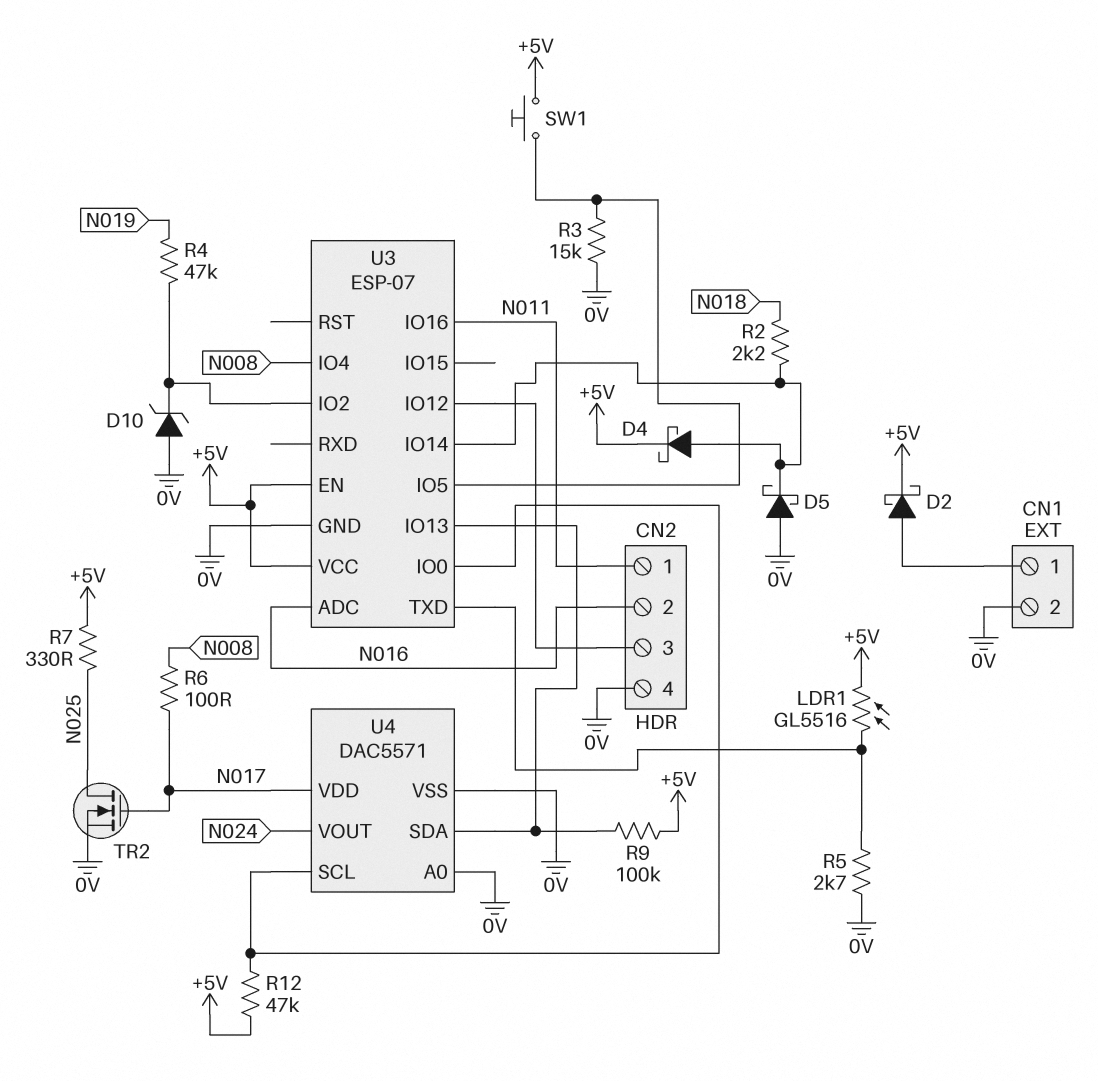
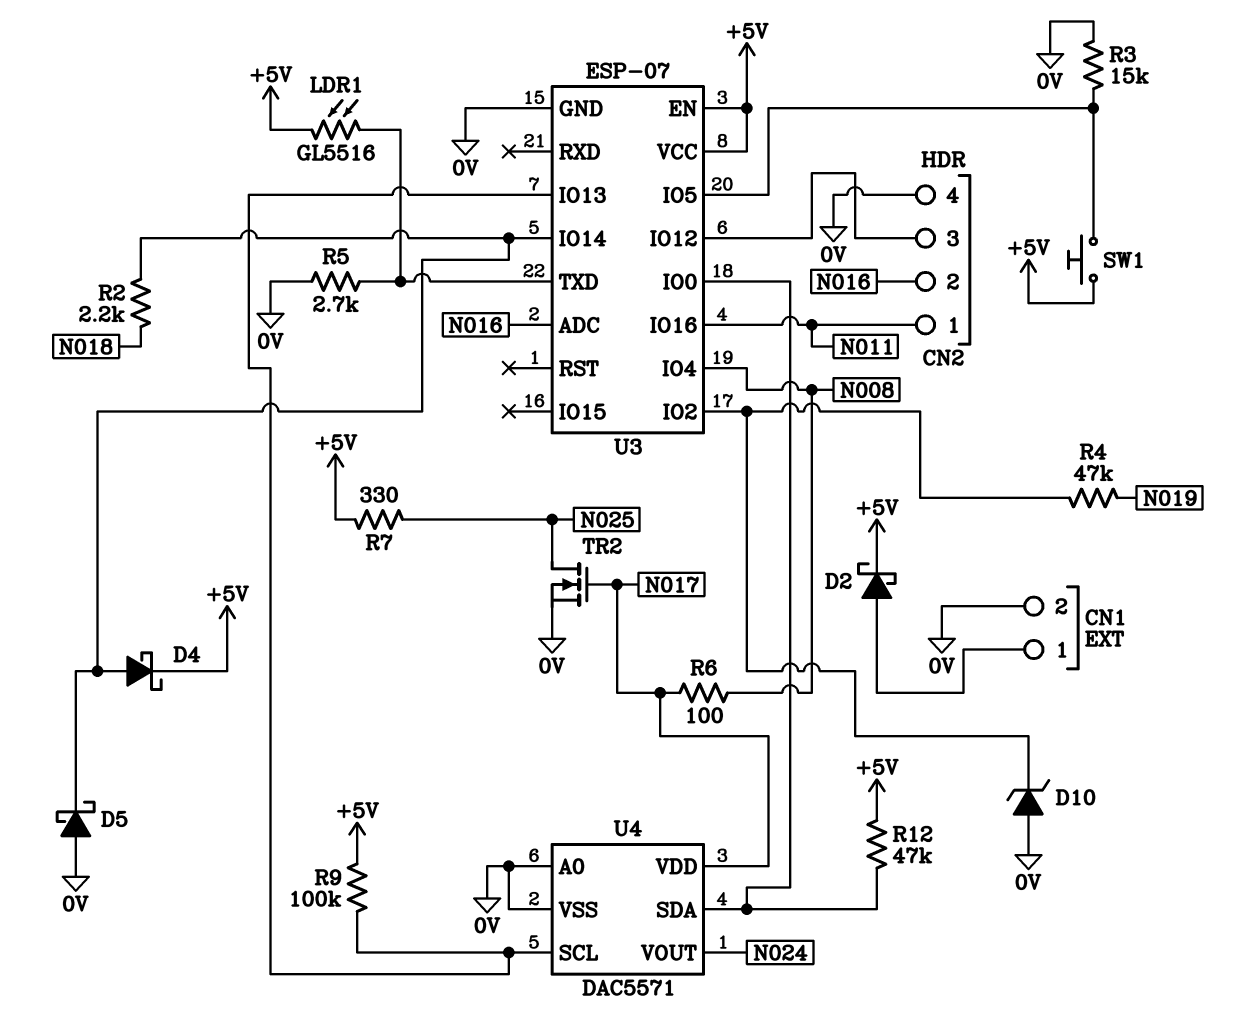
U4 pin SCL: U3/IO0 -> U3/IO13
U4 pin SDA: U3/IO13 -> U3/IO0

